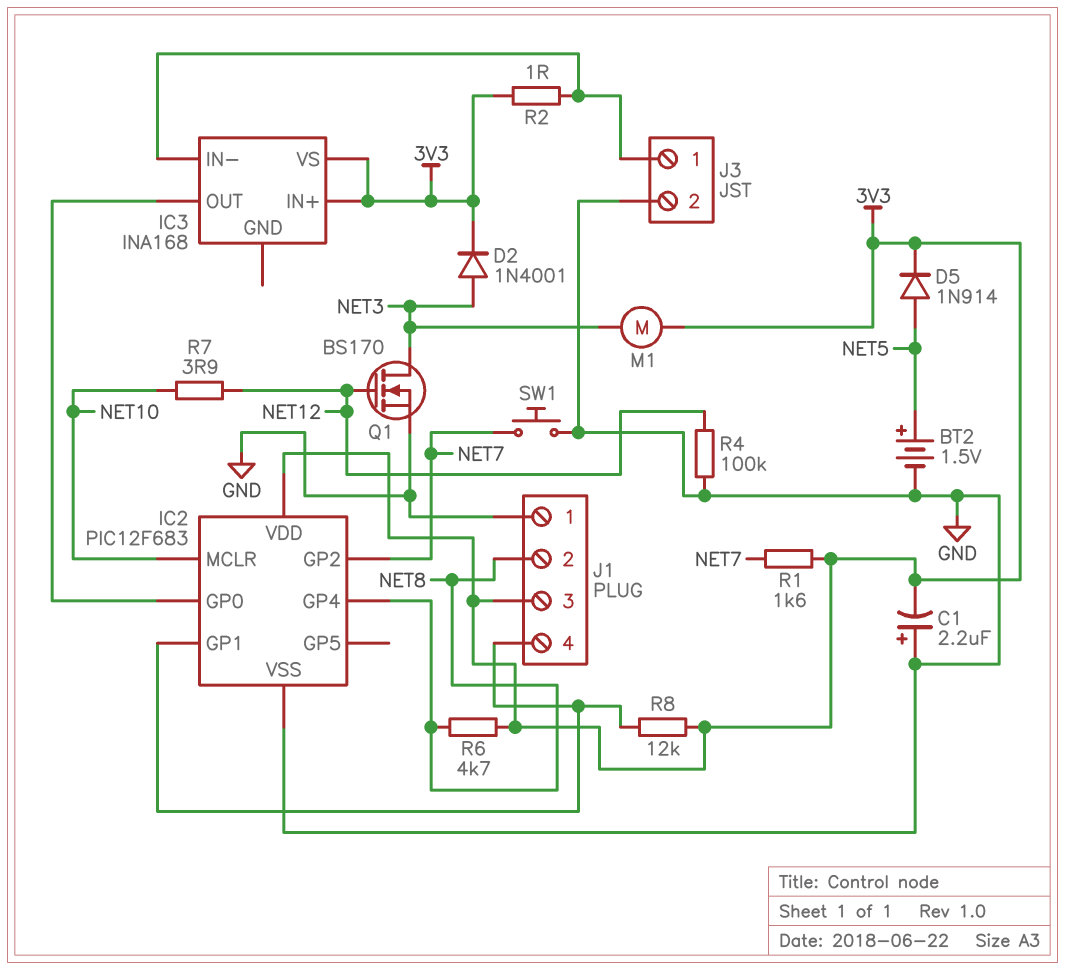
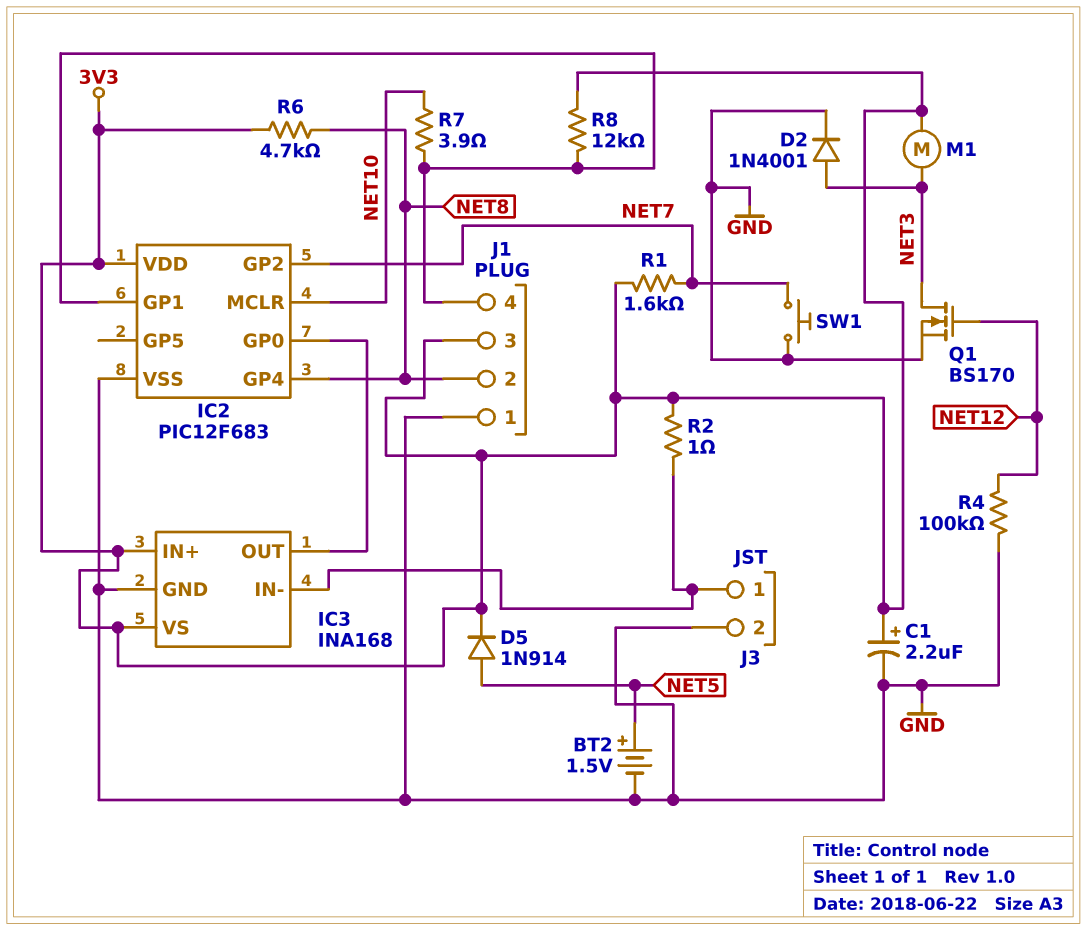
C1: 2.2uF (plus GND, minus 3V3) -> 2.2uF (plus 3V3, minus GND)
D2: diode 1N4001 (A NET3, K 3V3) -> diode 1N4001 (A NET3, K GND)
IC3 pin GND: none -> GND
R7: 3.9 (NET10, NET12) -> 3.9 (IC2/GP1, NET10)

